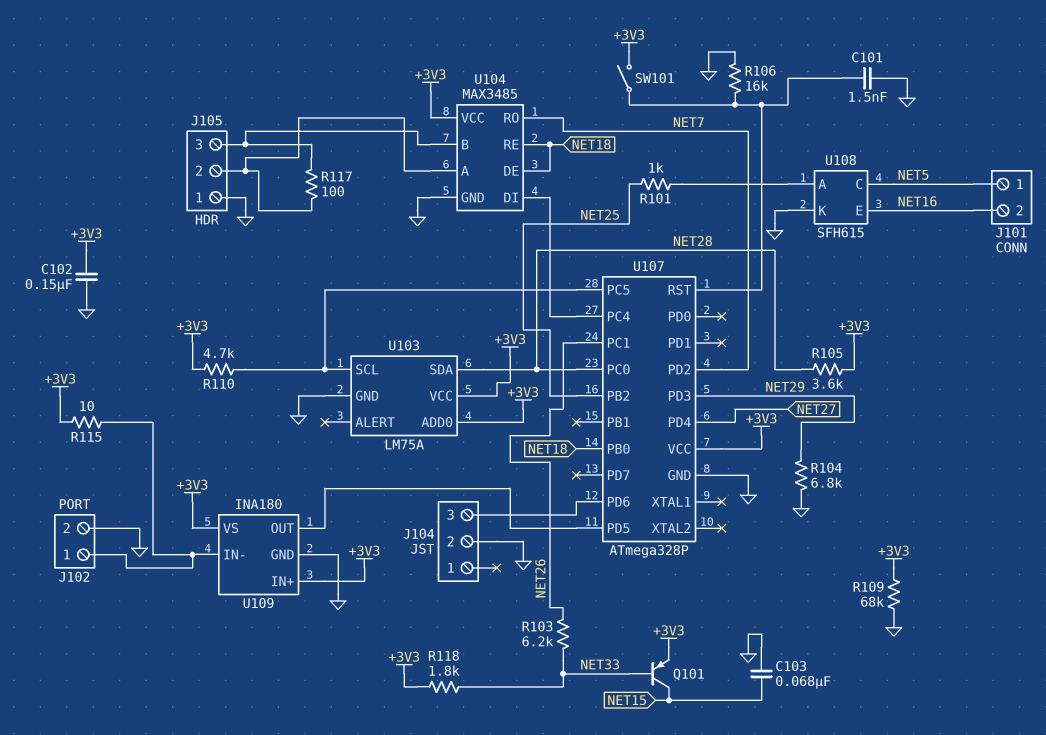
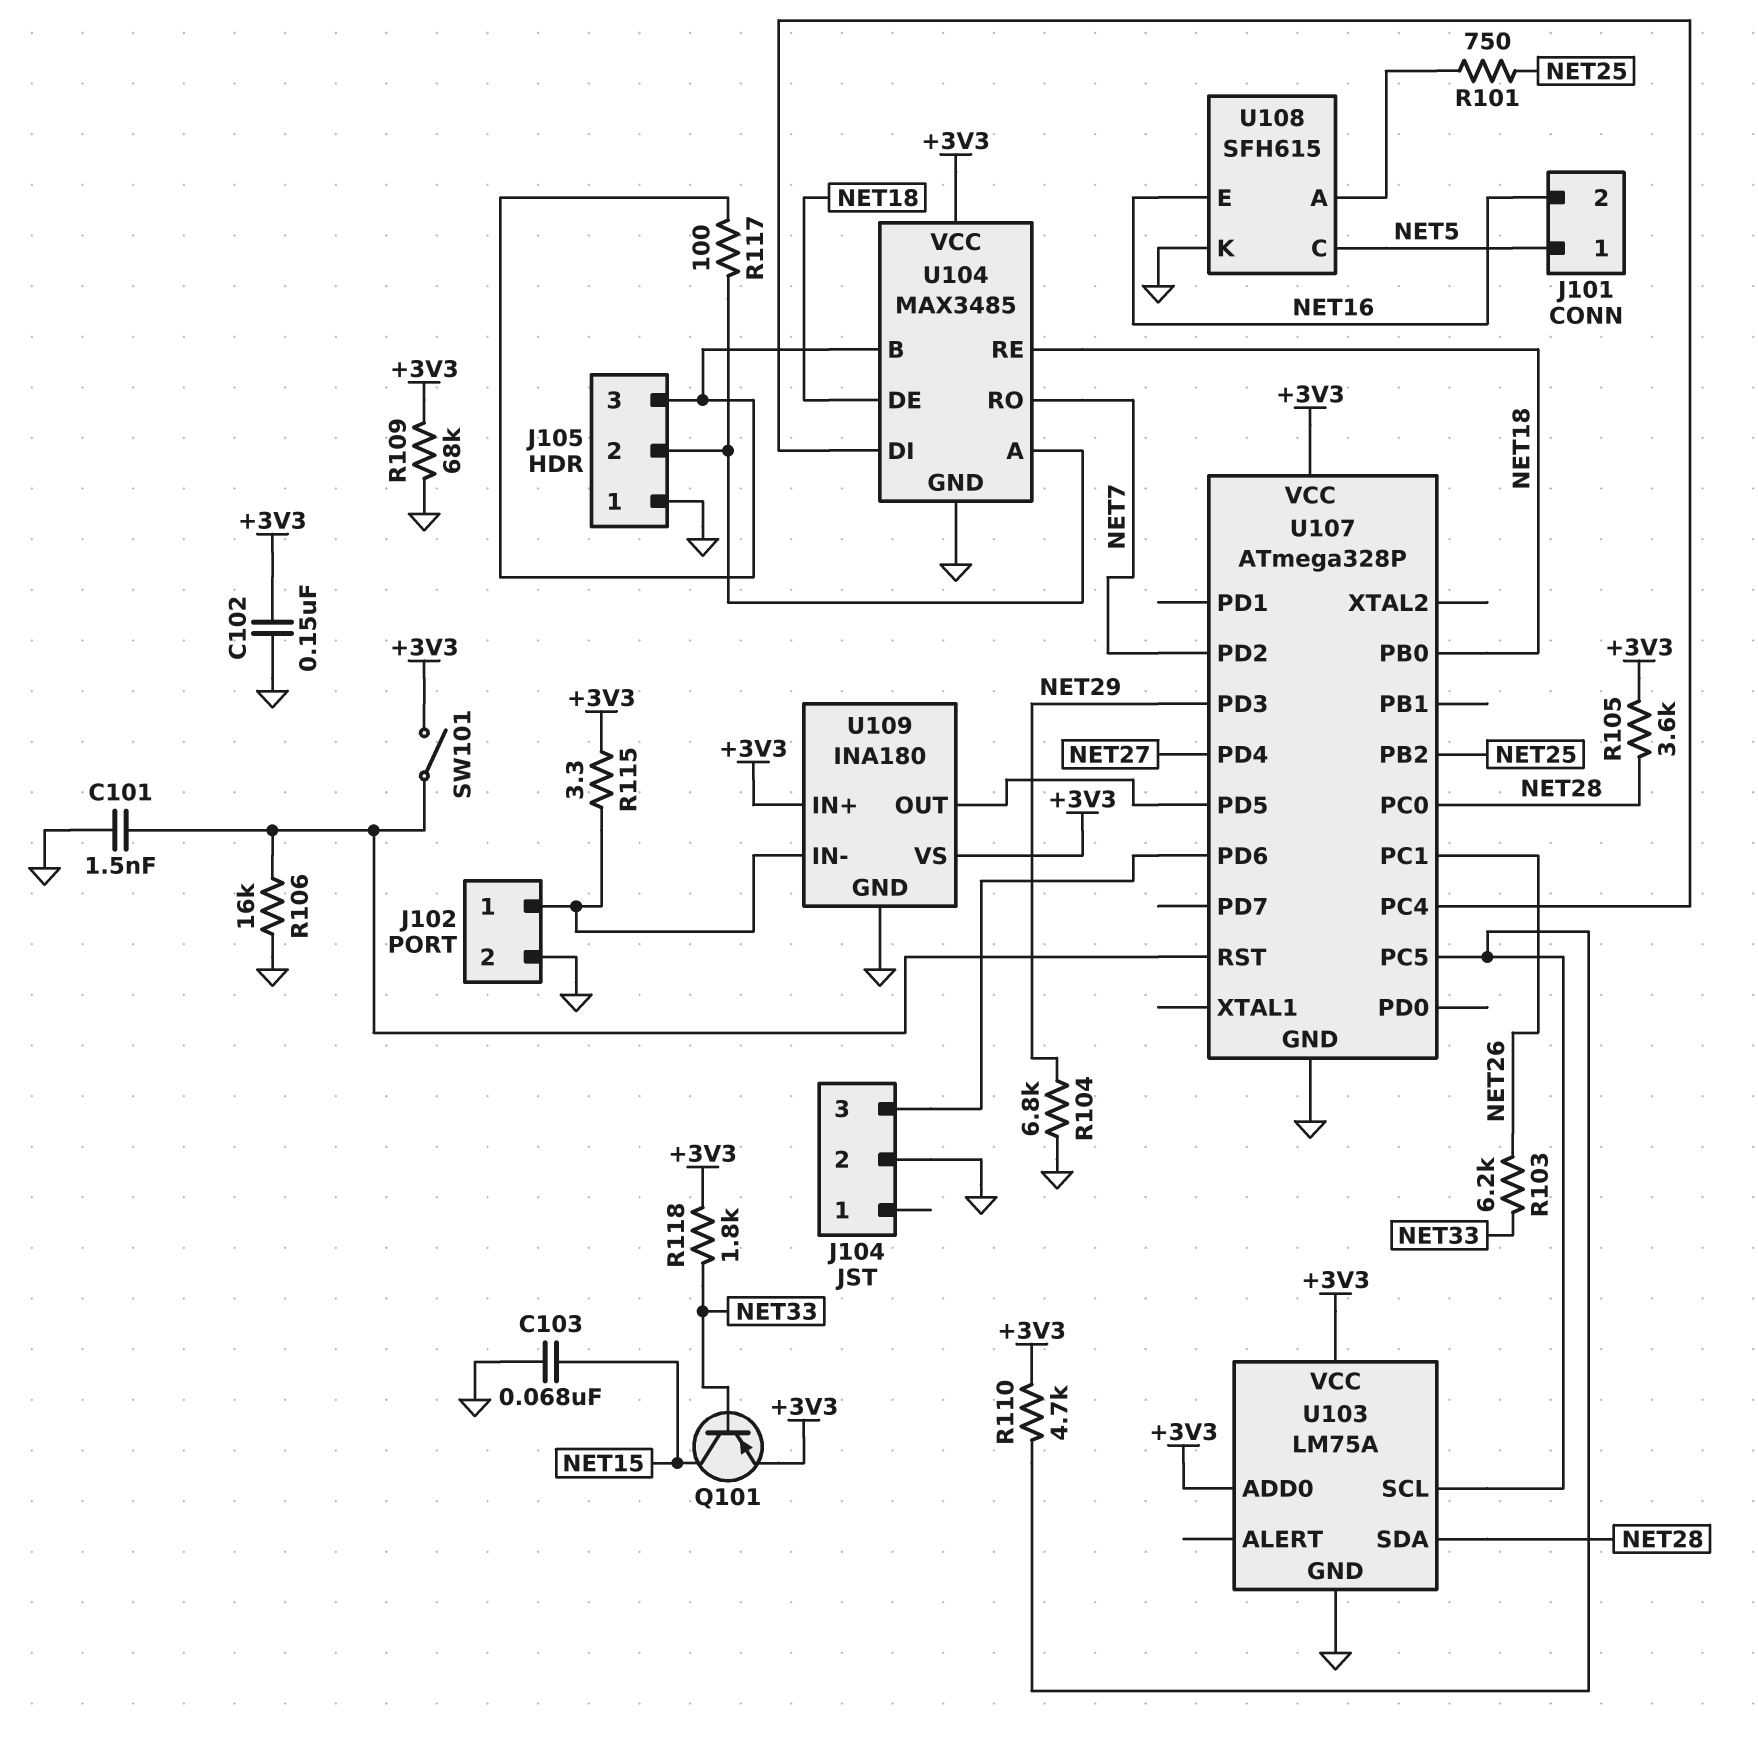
R101: 1k (NET25, U108/A) -> 750 (NET25, U108/A)
R115: 10 (+3V3, J102/1) -> 3.3 (+3V3, J102/1)

